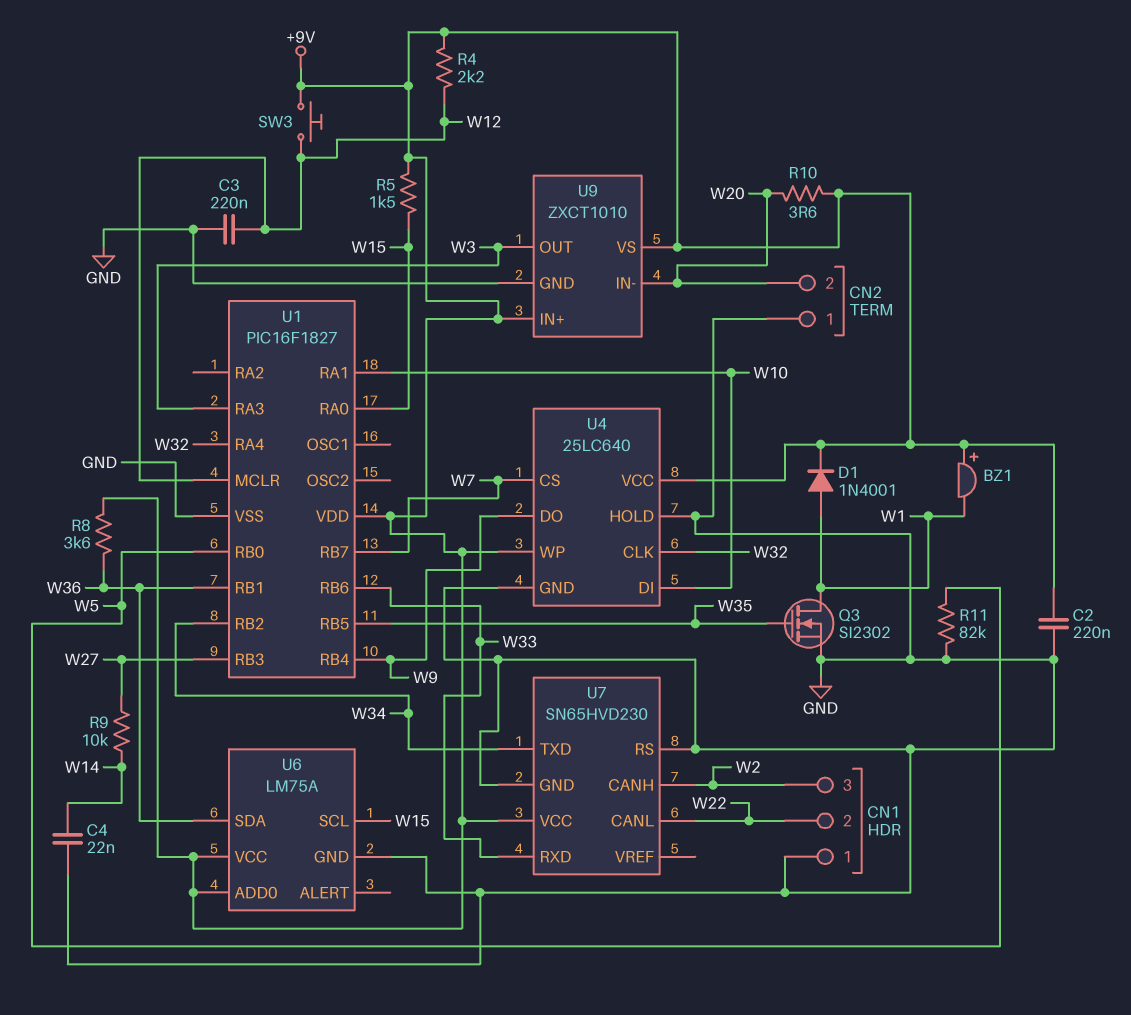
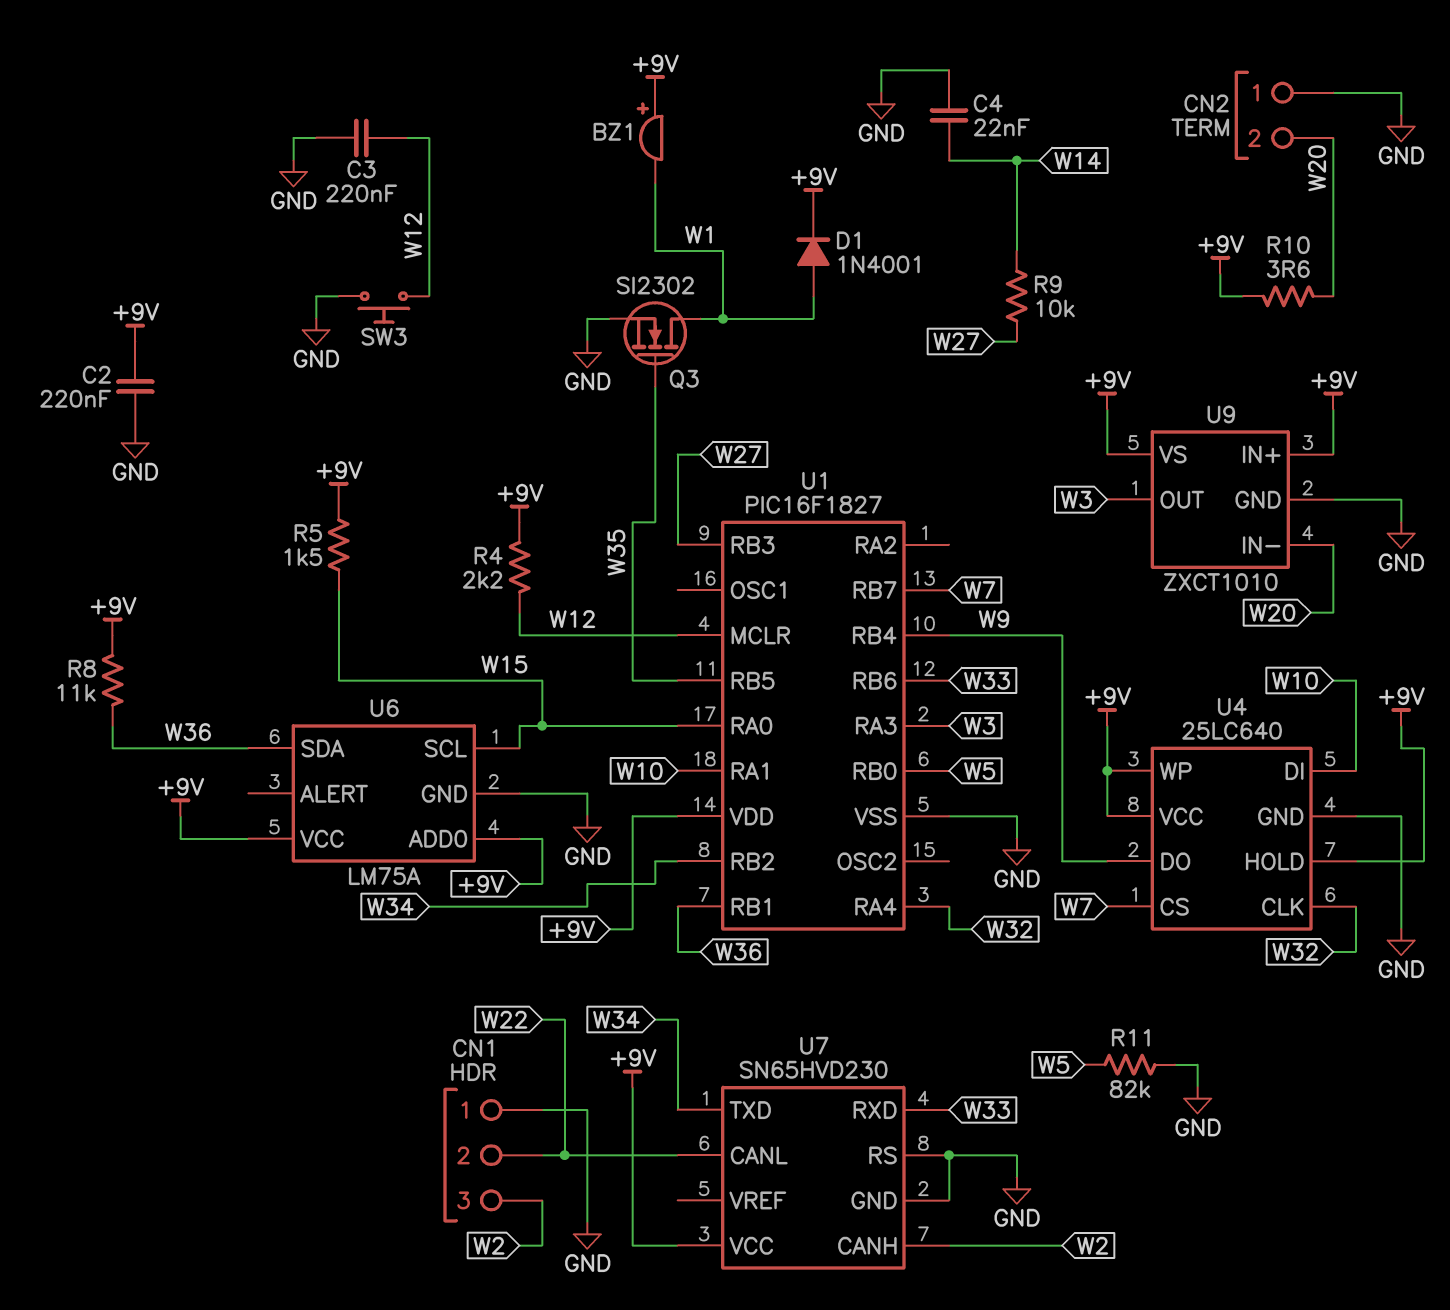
R8: 3.6k (+9V, W36) -> 11k (+9V, W36)
SW3: button (+9V, W12) -> button (GND, W12)
U4 pin HOLD: GND -> +9V

